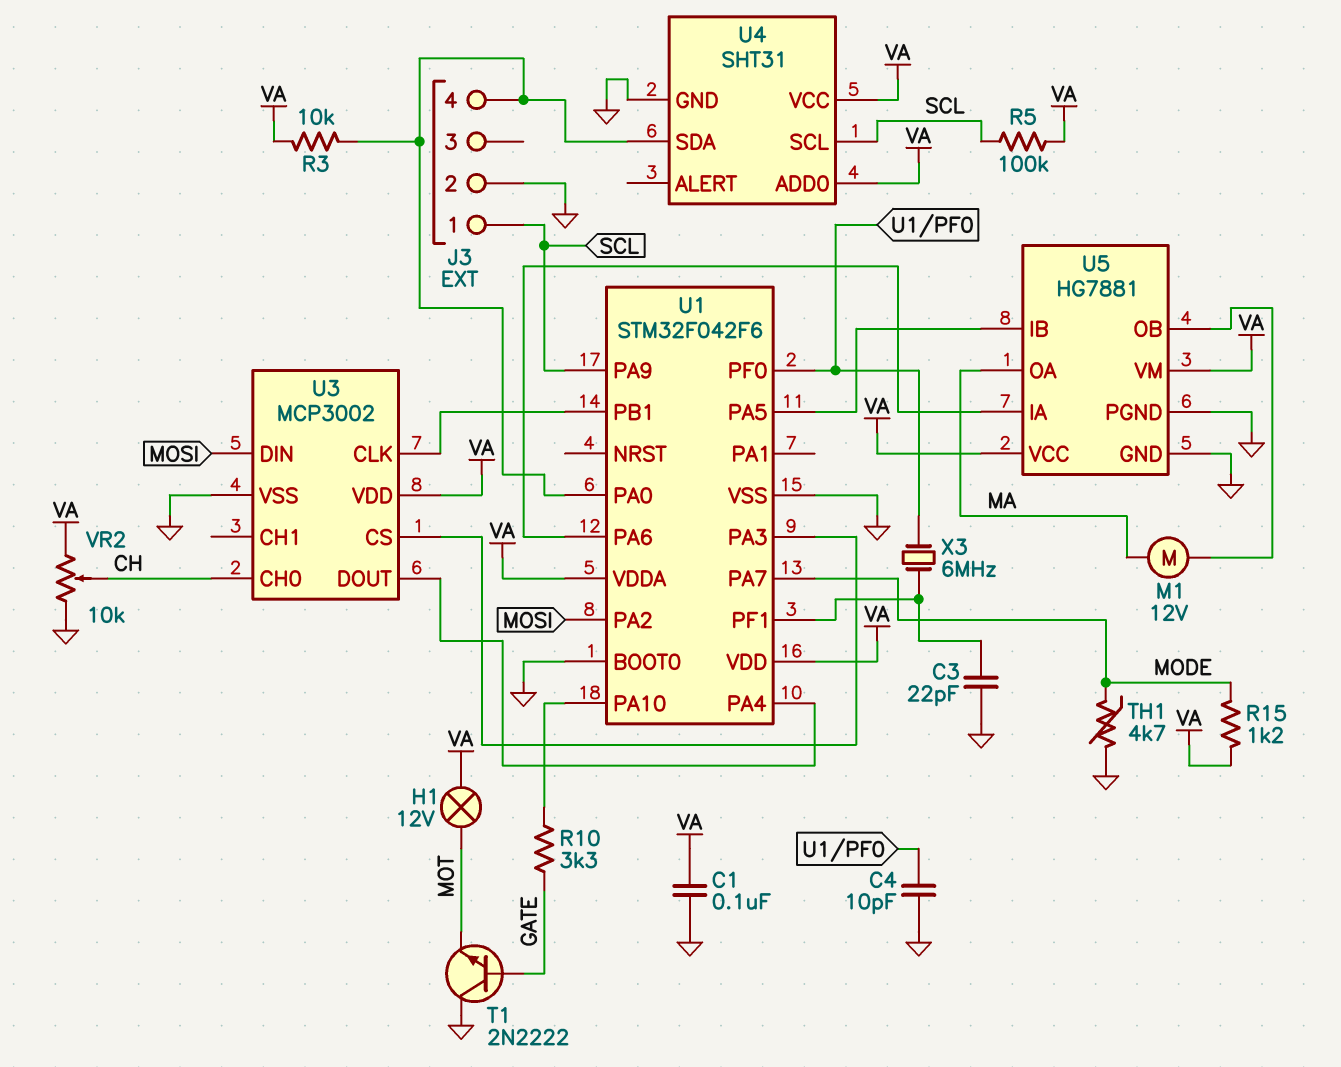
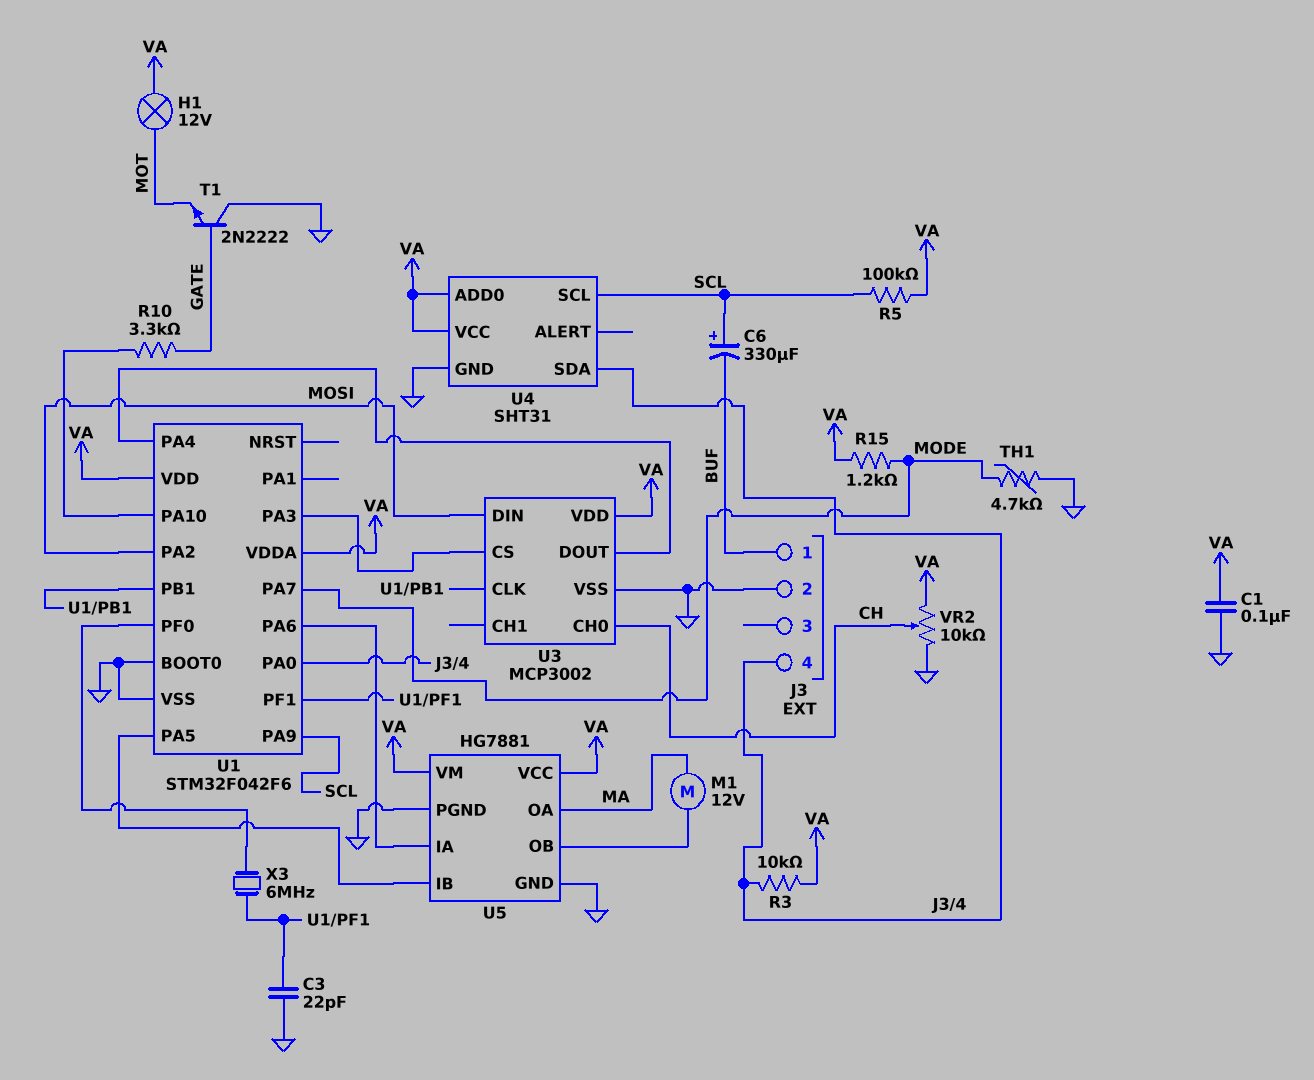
C4: 10pF (GND, U1/PF0) -> none
C6: none -> 330uF (plus SCL, minus BUF)
J3 pin 1: SCL -> BUF

